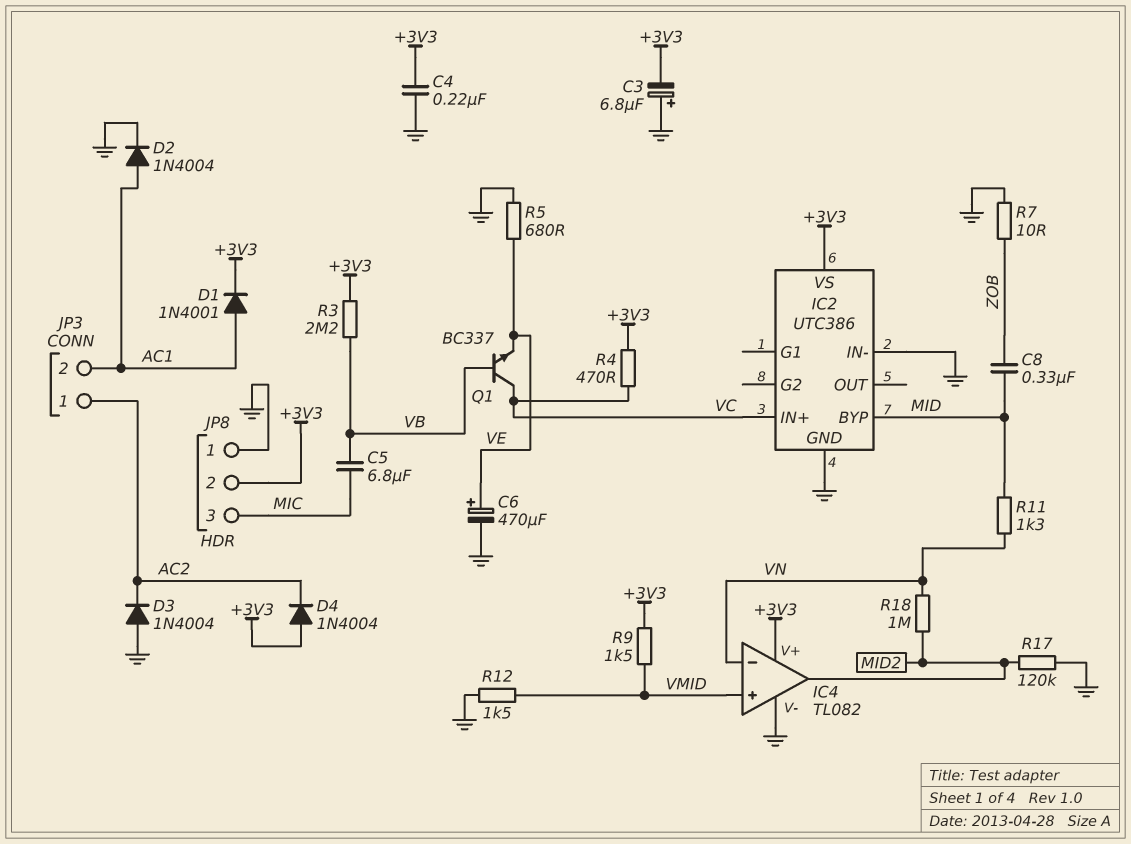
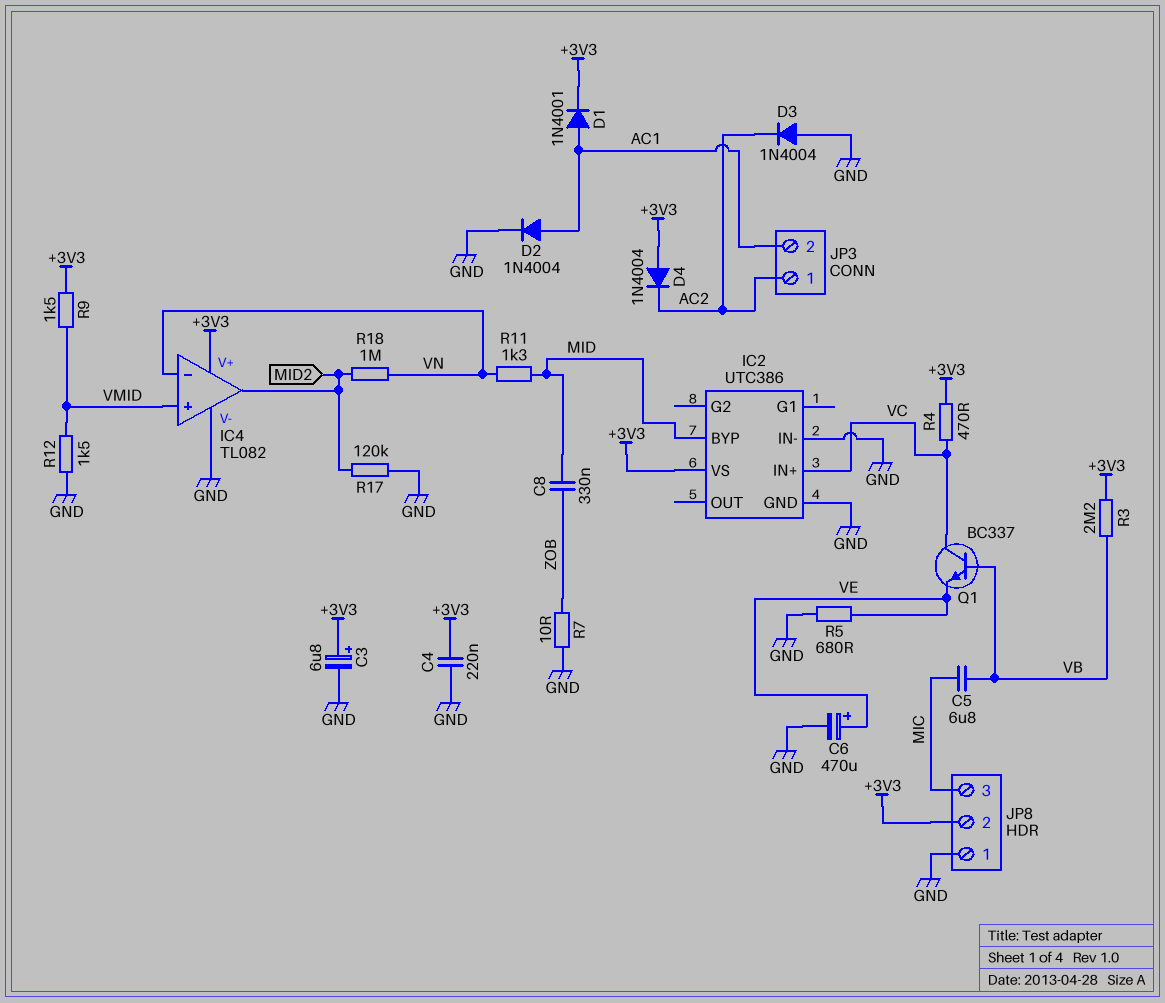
C3: 6.8uF (plus GND, minus +3V3) -> 6.8uF (plus +3V3, minus GND)

